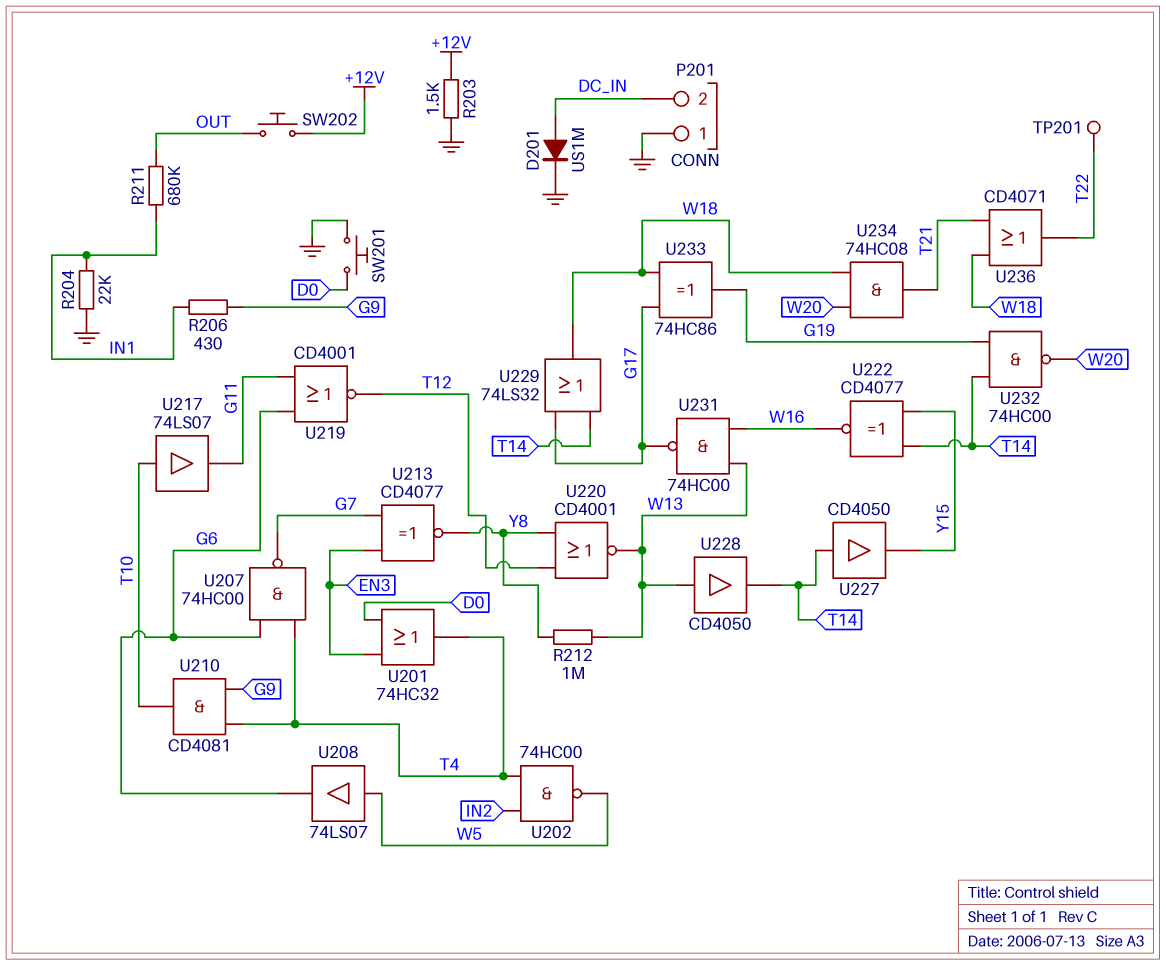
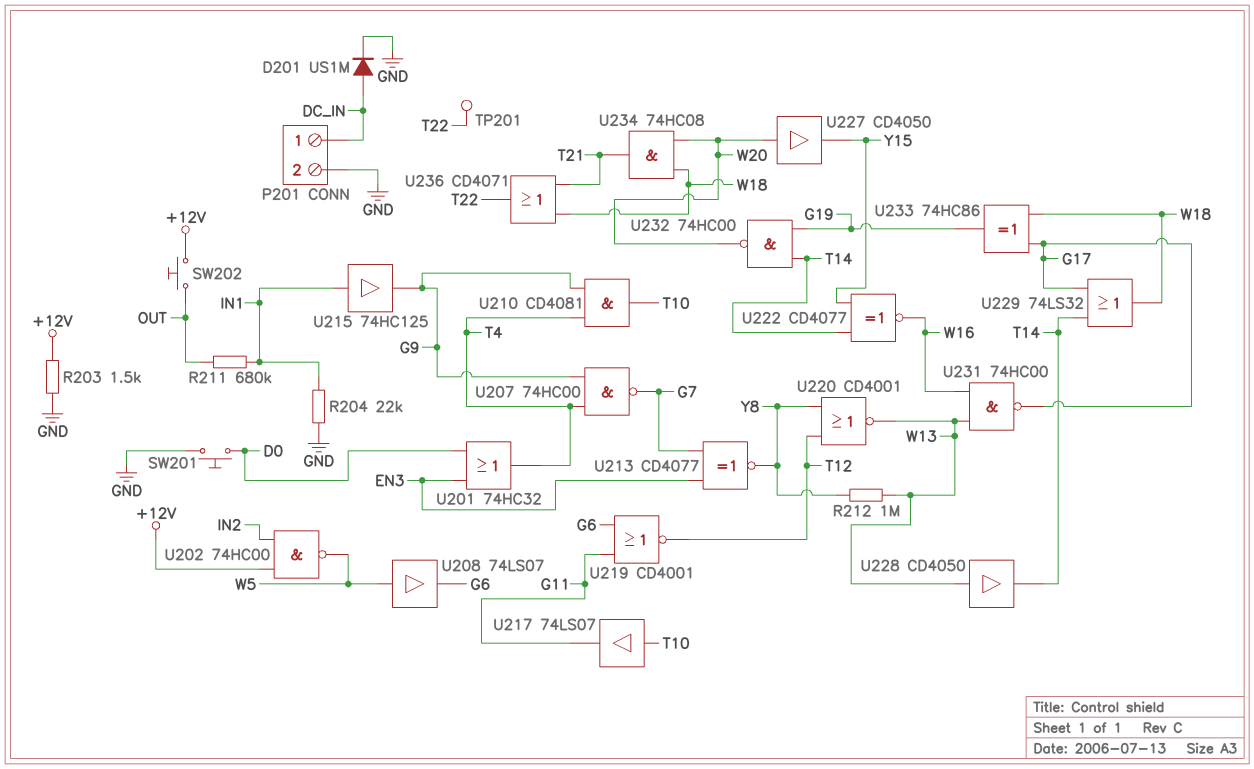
P201 pin 1: GND -> DC_IN
P201 pin 2: DC_IN -> GND
R206: 430 (G9, IN1) -> none
U202: NAND 74HC00 (in IN2, in T4, out W5) -> NAND 74HC00 (in +12V, in IN2, out W5)
U207: NAND 74HC00 (in G6, in T4, out G7) -> NAND 74HC00 (in G9, in T4, out G7)
U215: none -> buffer 74HC125 (in IN1, out G9)
U227: buffer CD4050 (in T14, out Y15) -> buffer CD4050 (in W20, out Y15)

